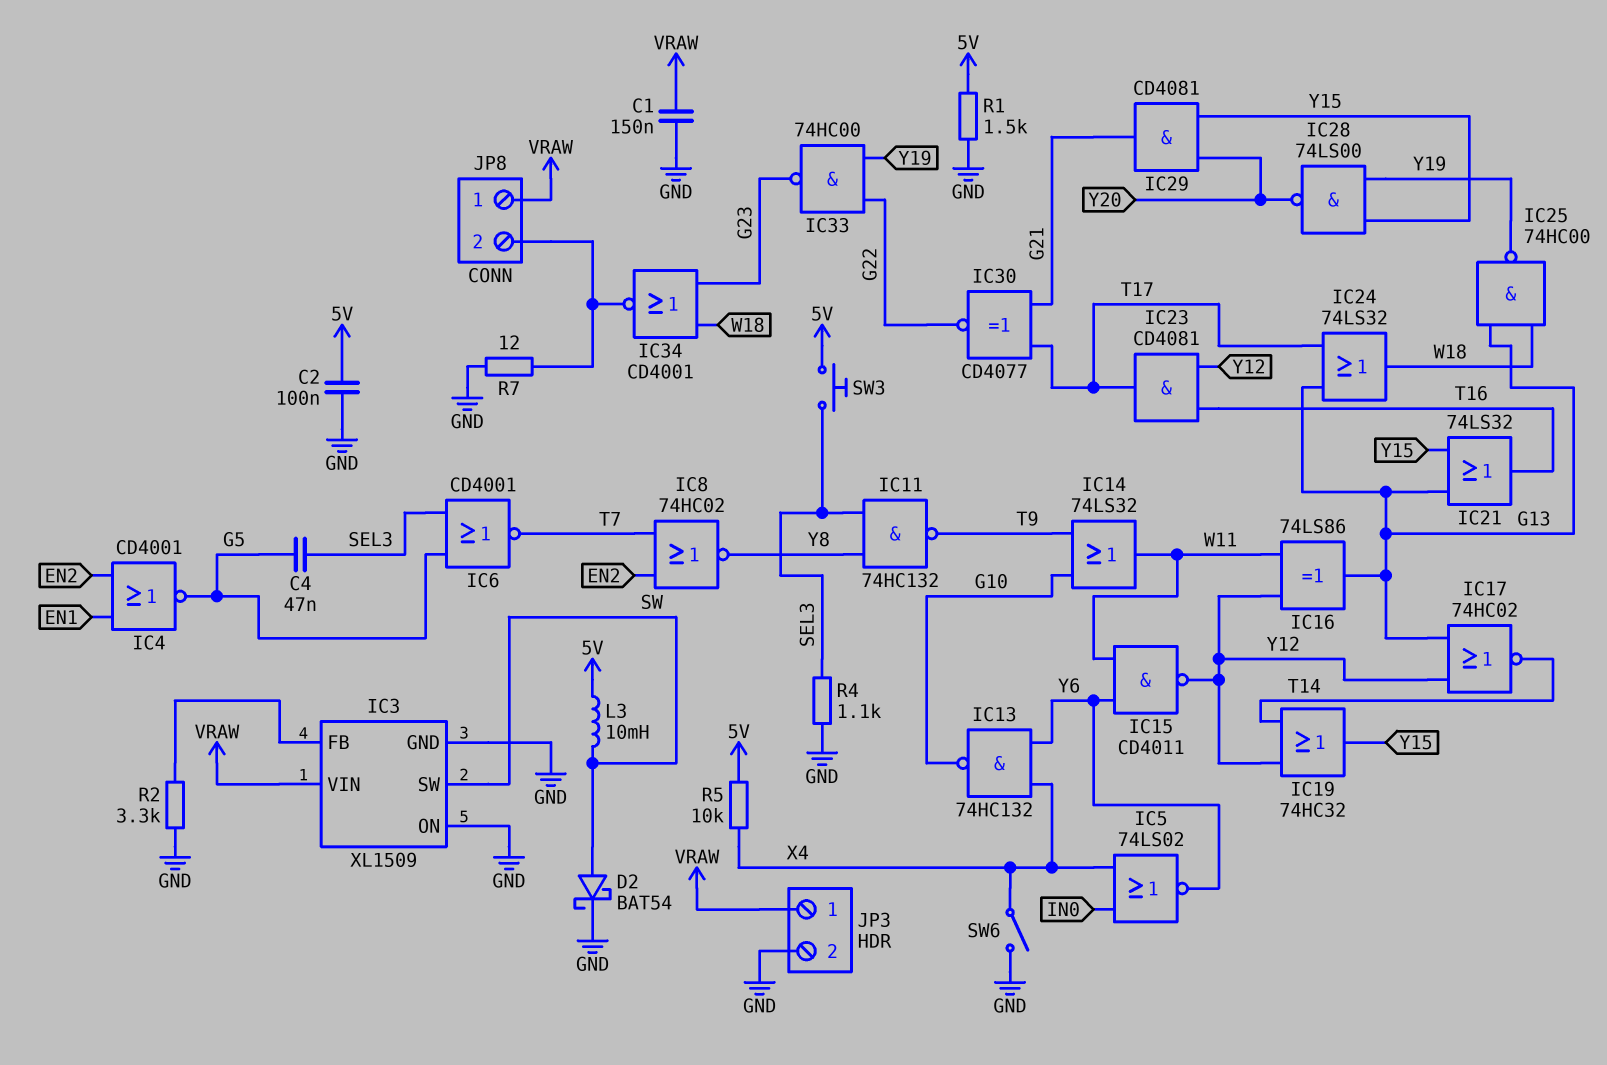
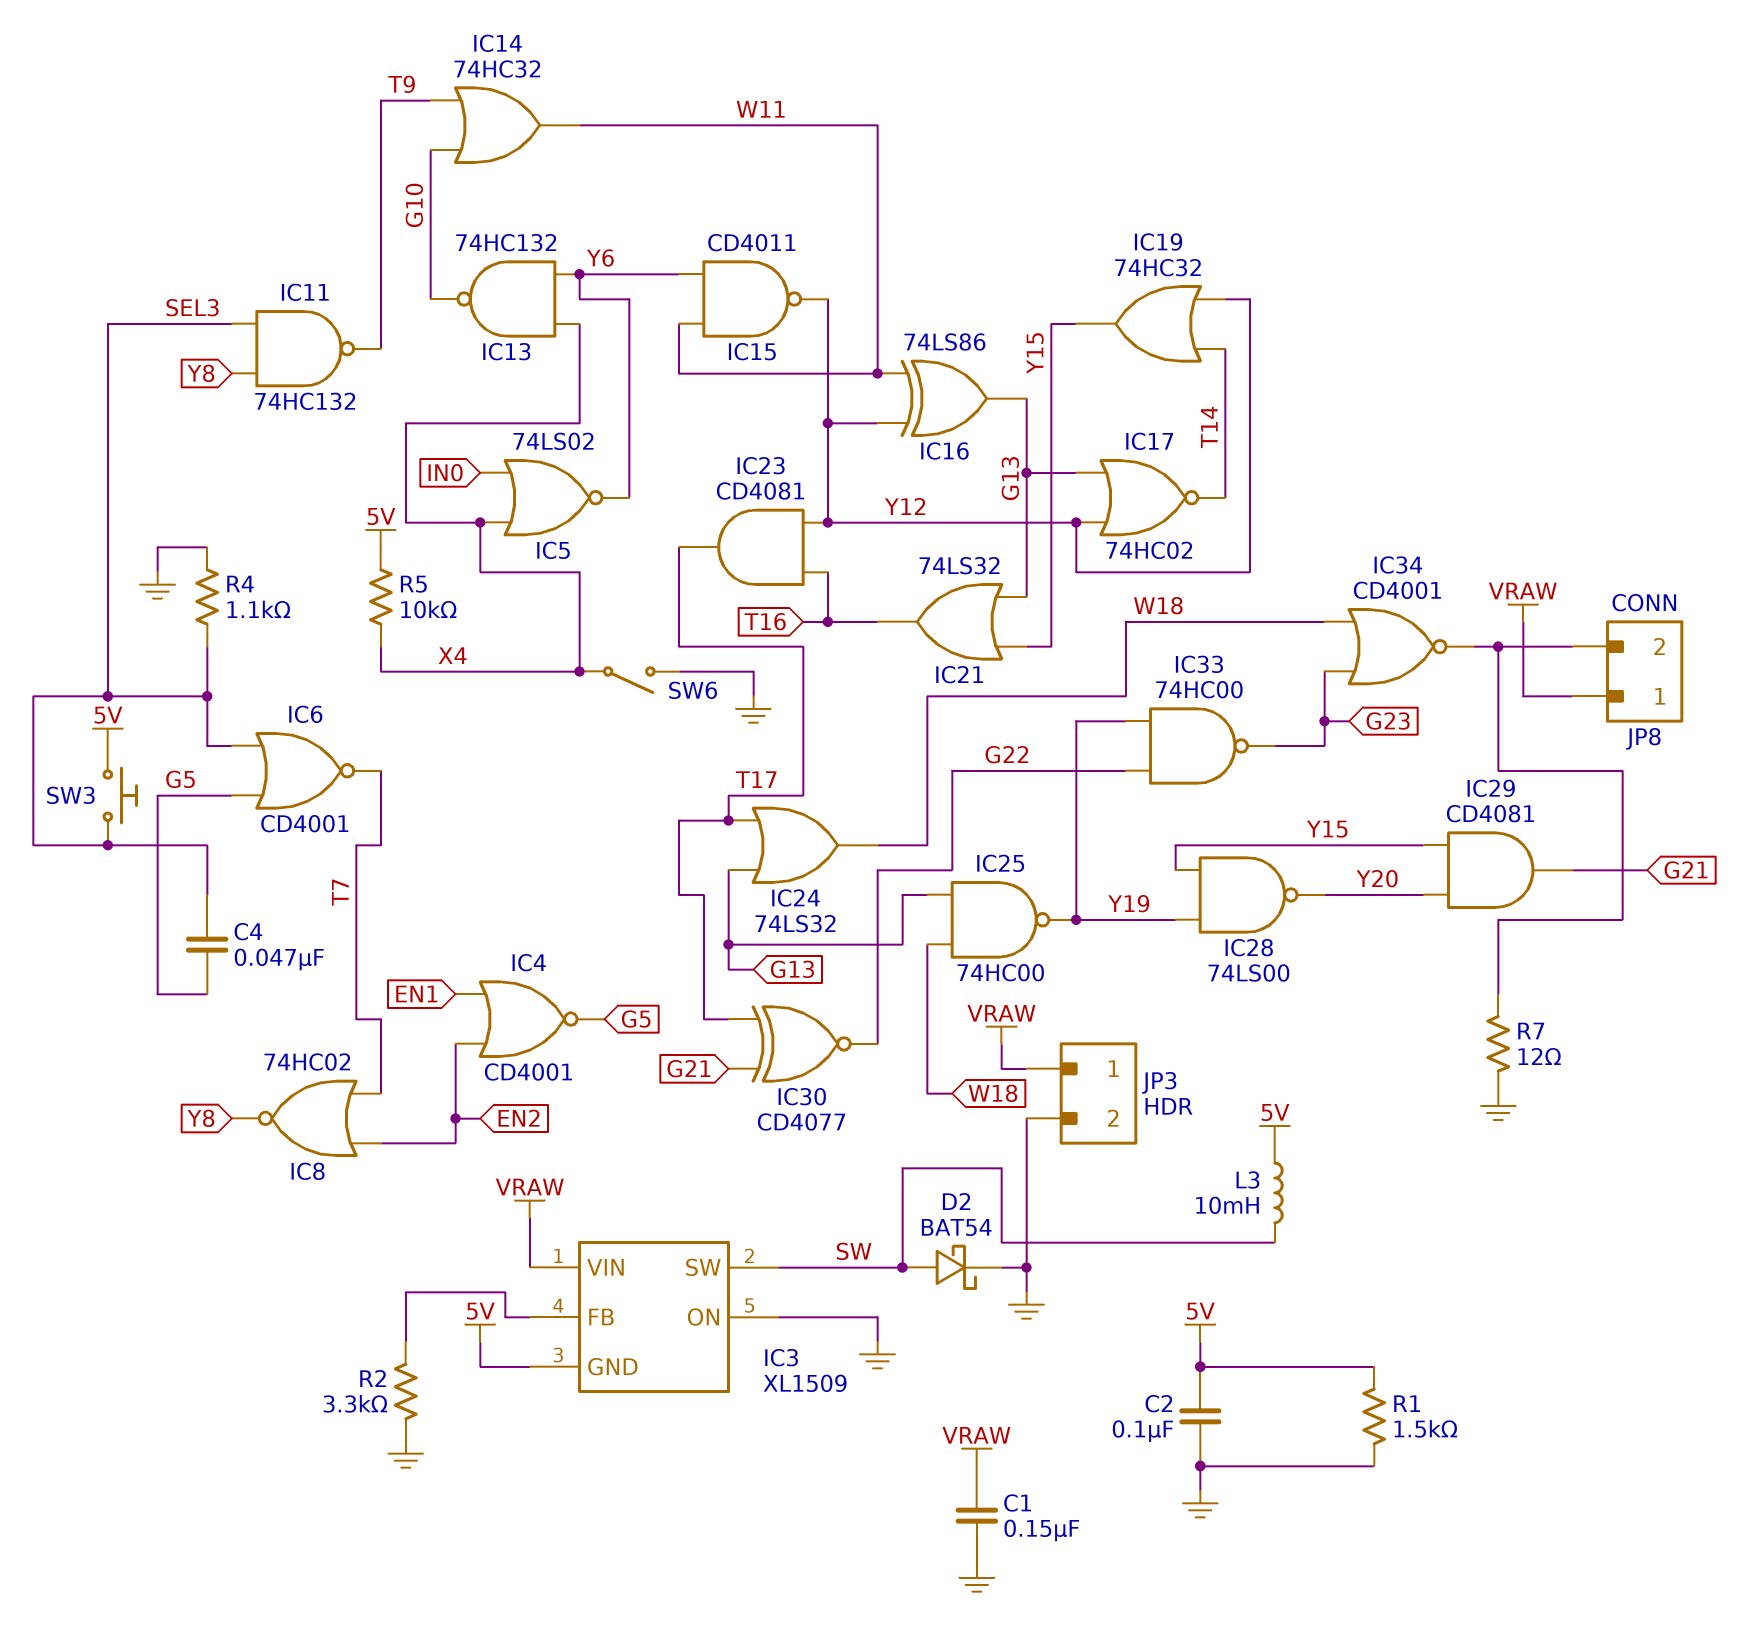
IC3 pin GND: GND -> 5V
IC14: OR 74LS32 (in G10, in T9, out W11) -> OR 74HC32 (in G10, in T9, out W11)

